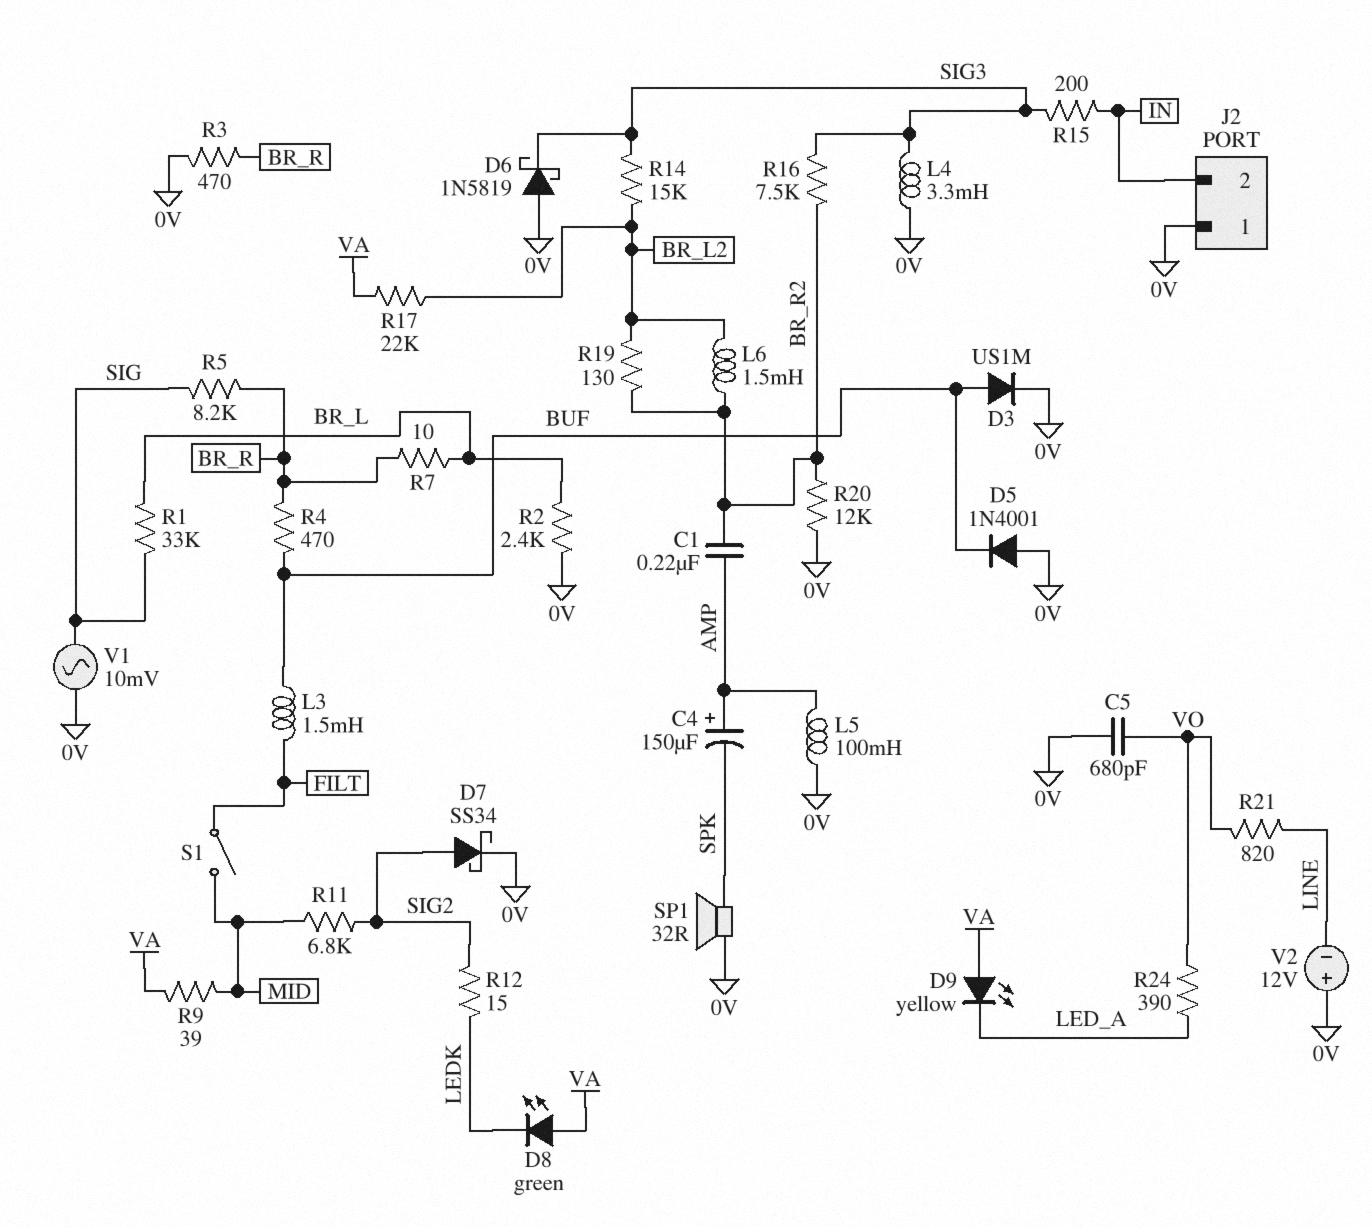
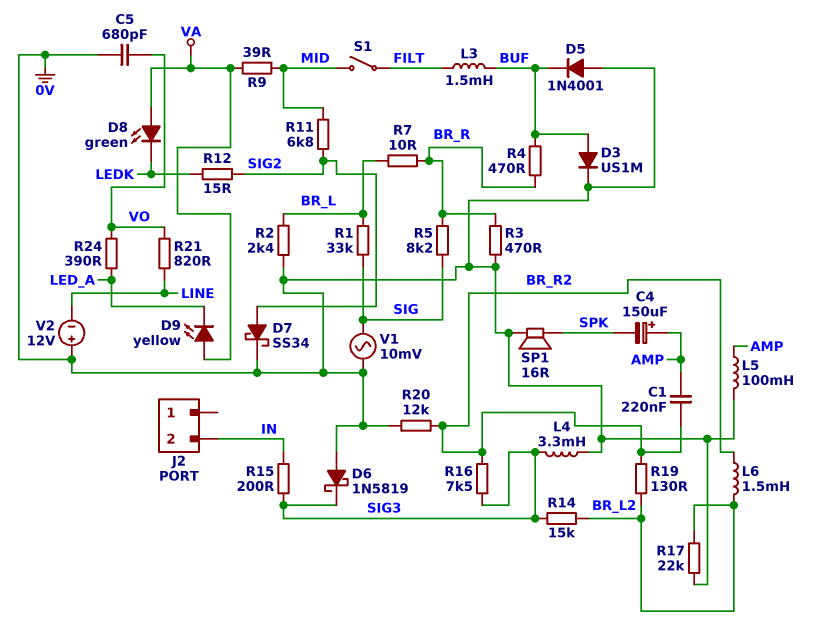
J2 pin 1: 0V -> none
R17: 22k (BR_L2, VA) -> 22k (0V, BR_L2)
SP1: speaker 32R (0V, SPK) -> speaker 16R (0V, SPK)

